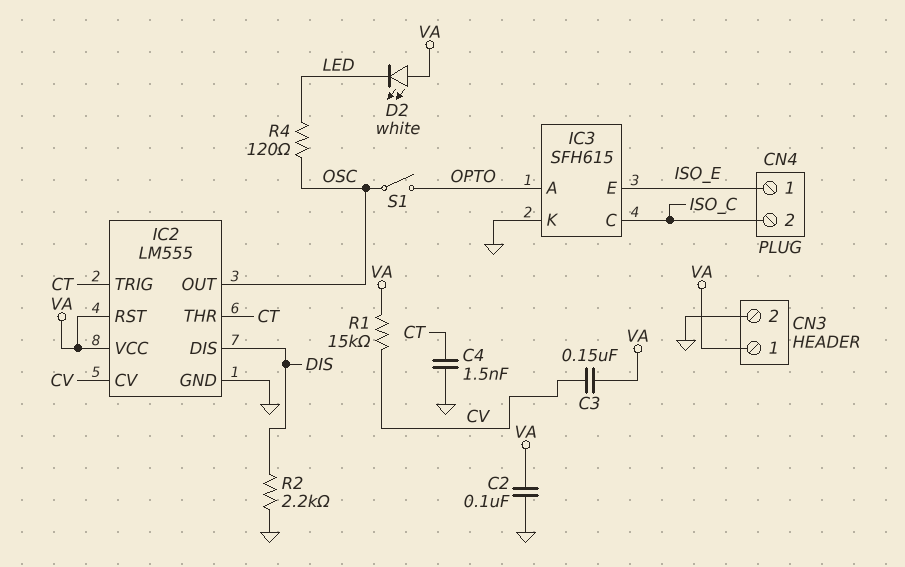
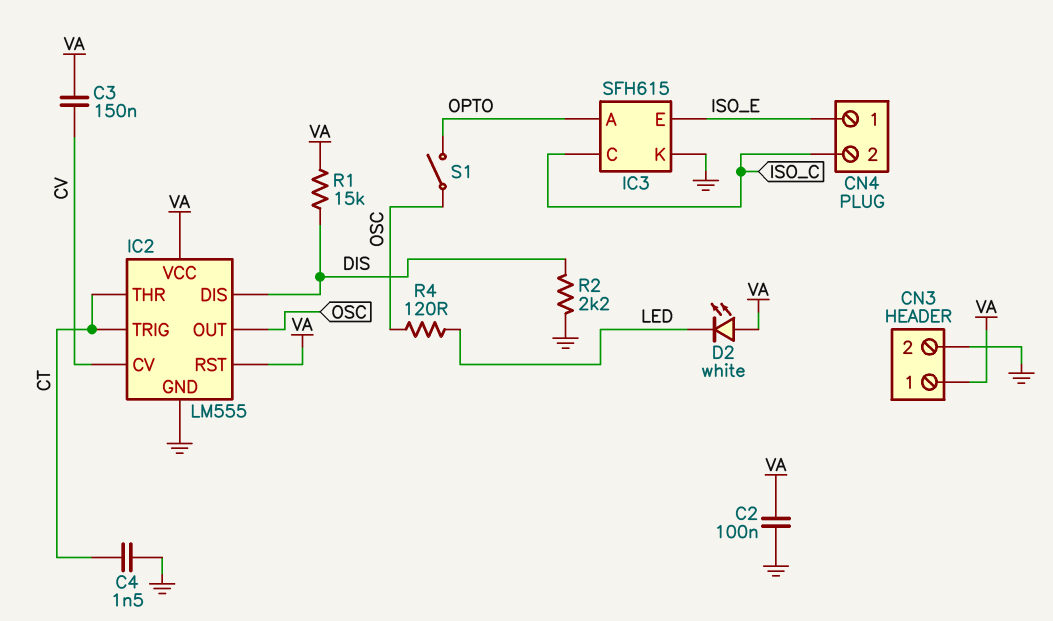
R1: 15k (CV, VA) -> 15k (DIS, VA)

